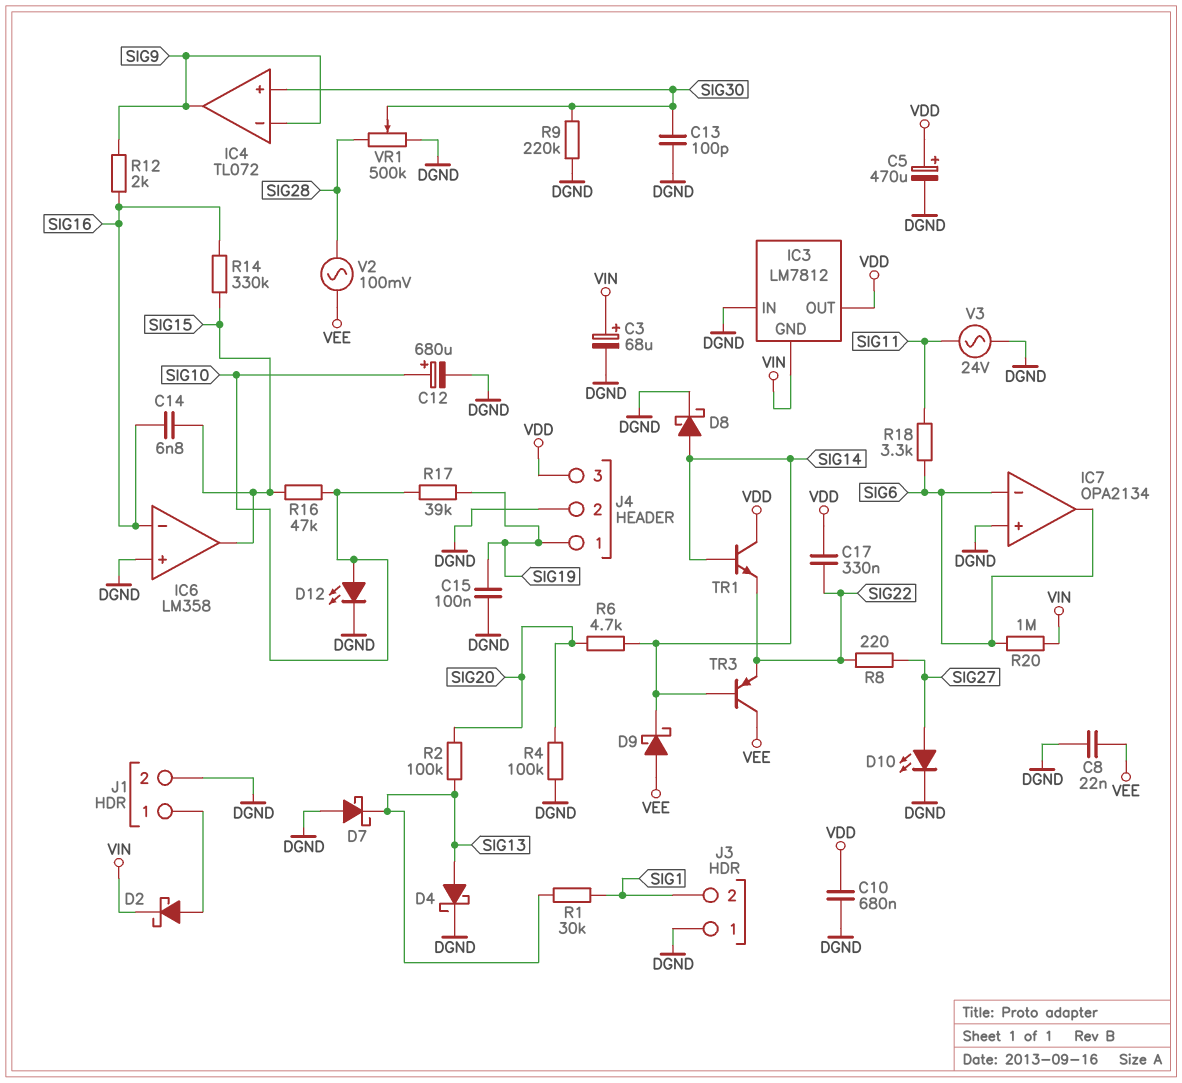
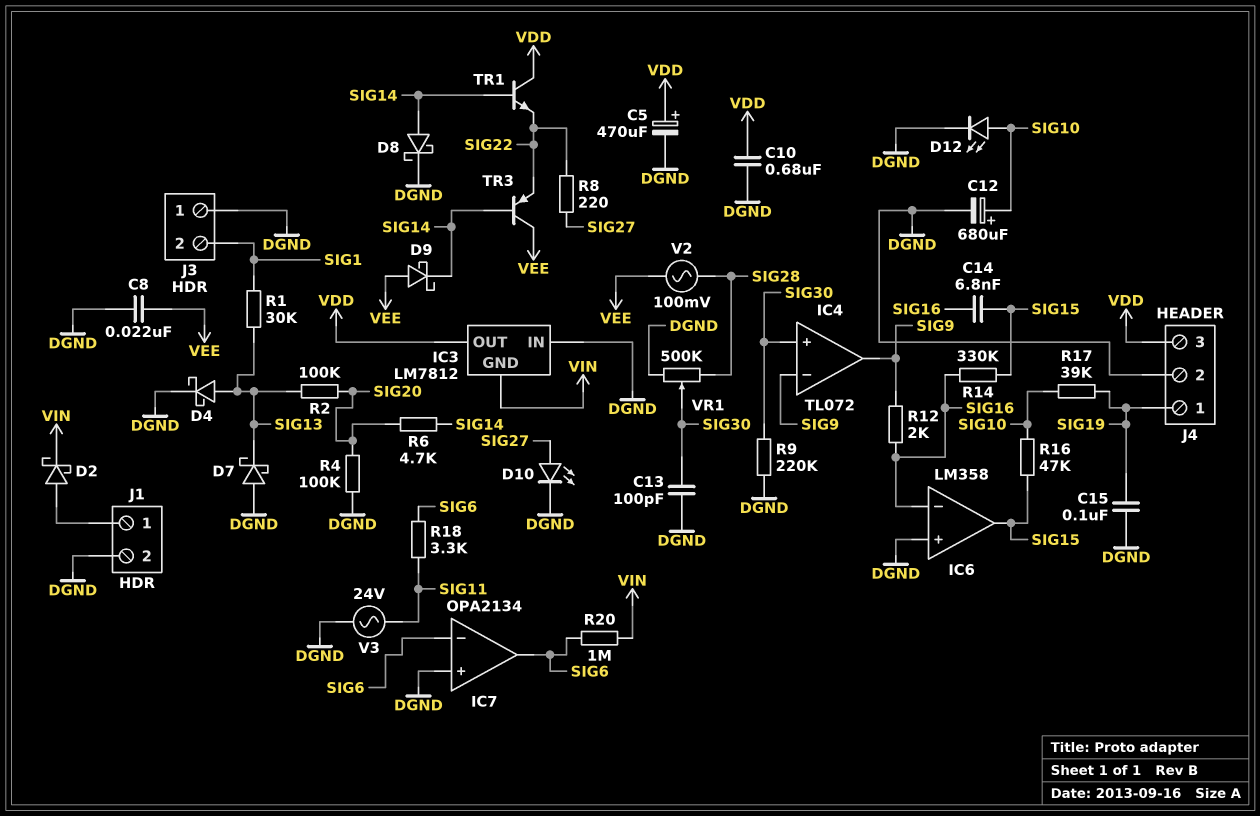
C3: 68uF (plus VIN, minus DGND) -> none
C17: 330nF (SIG22, VDD) -> none

